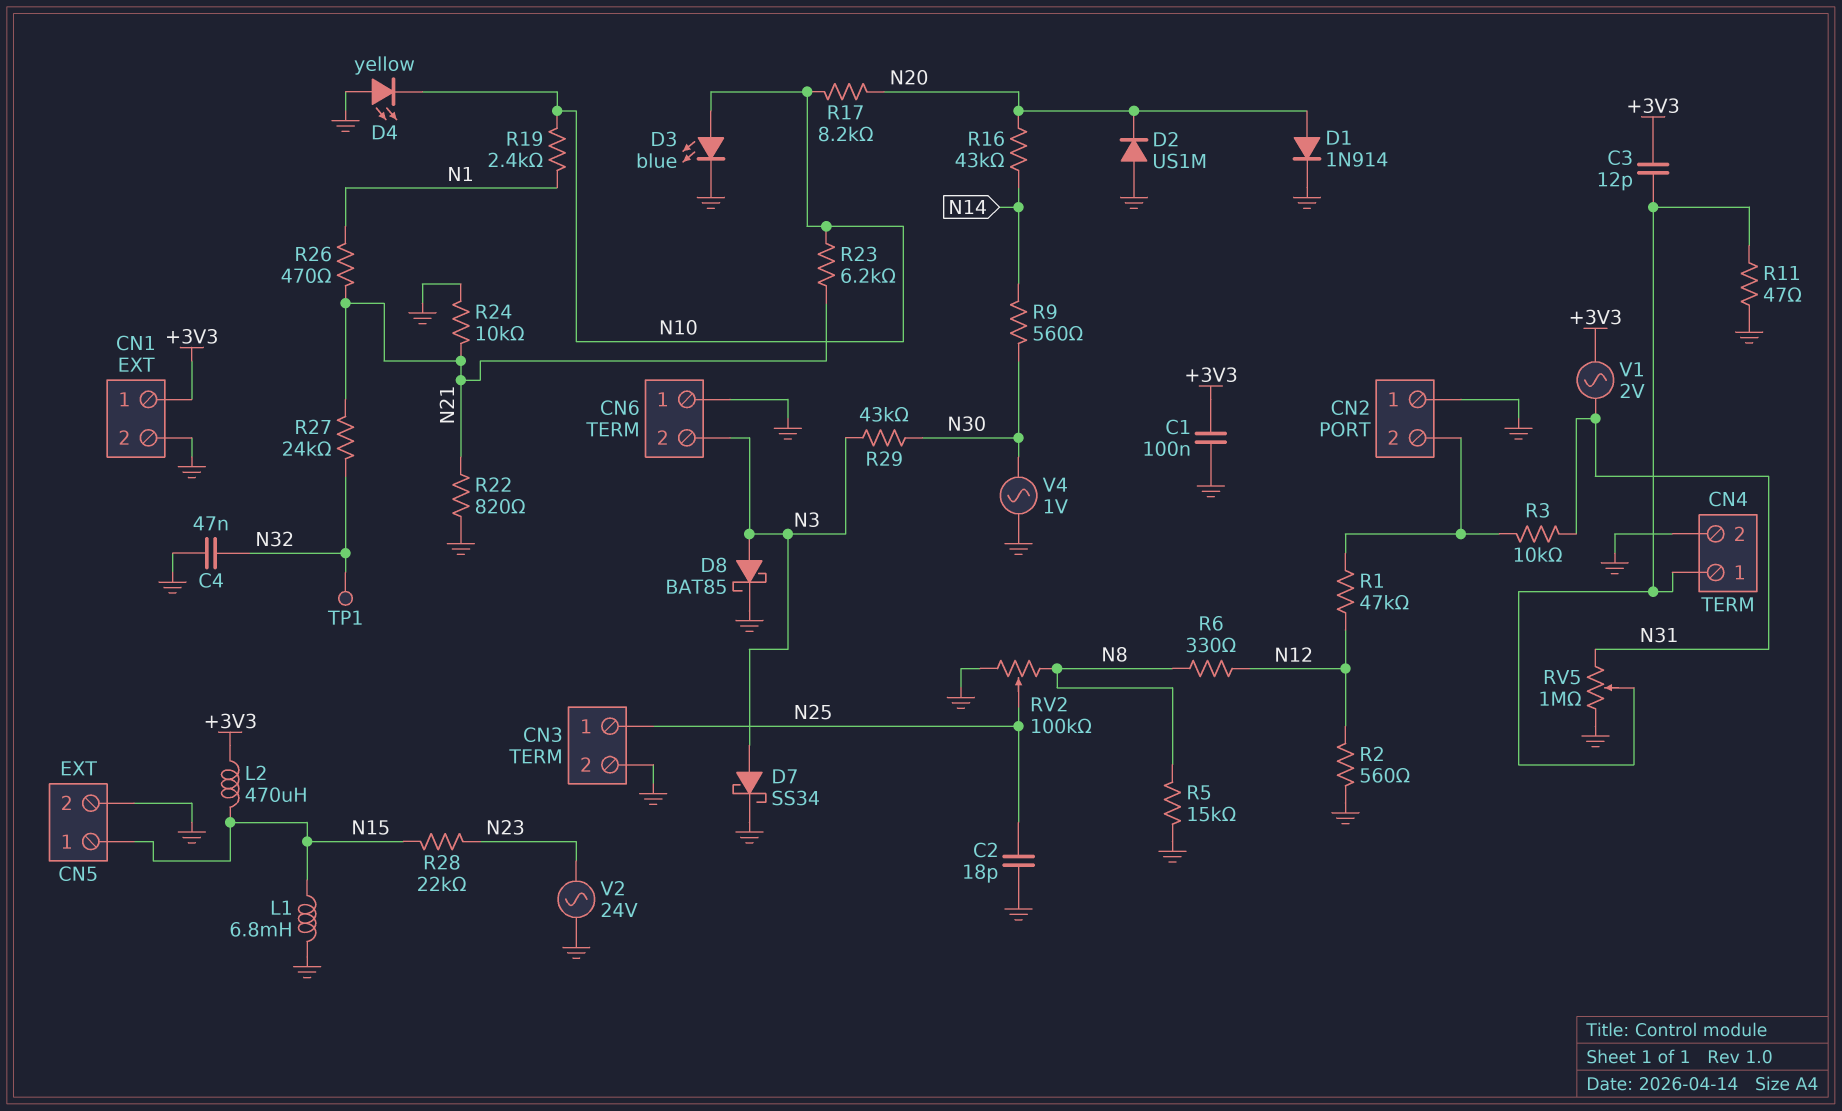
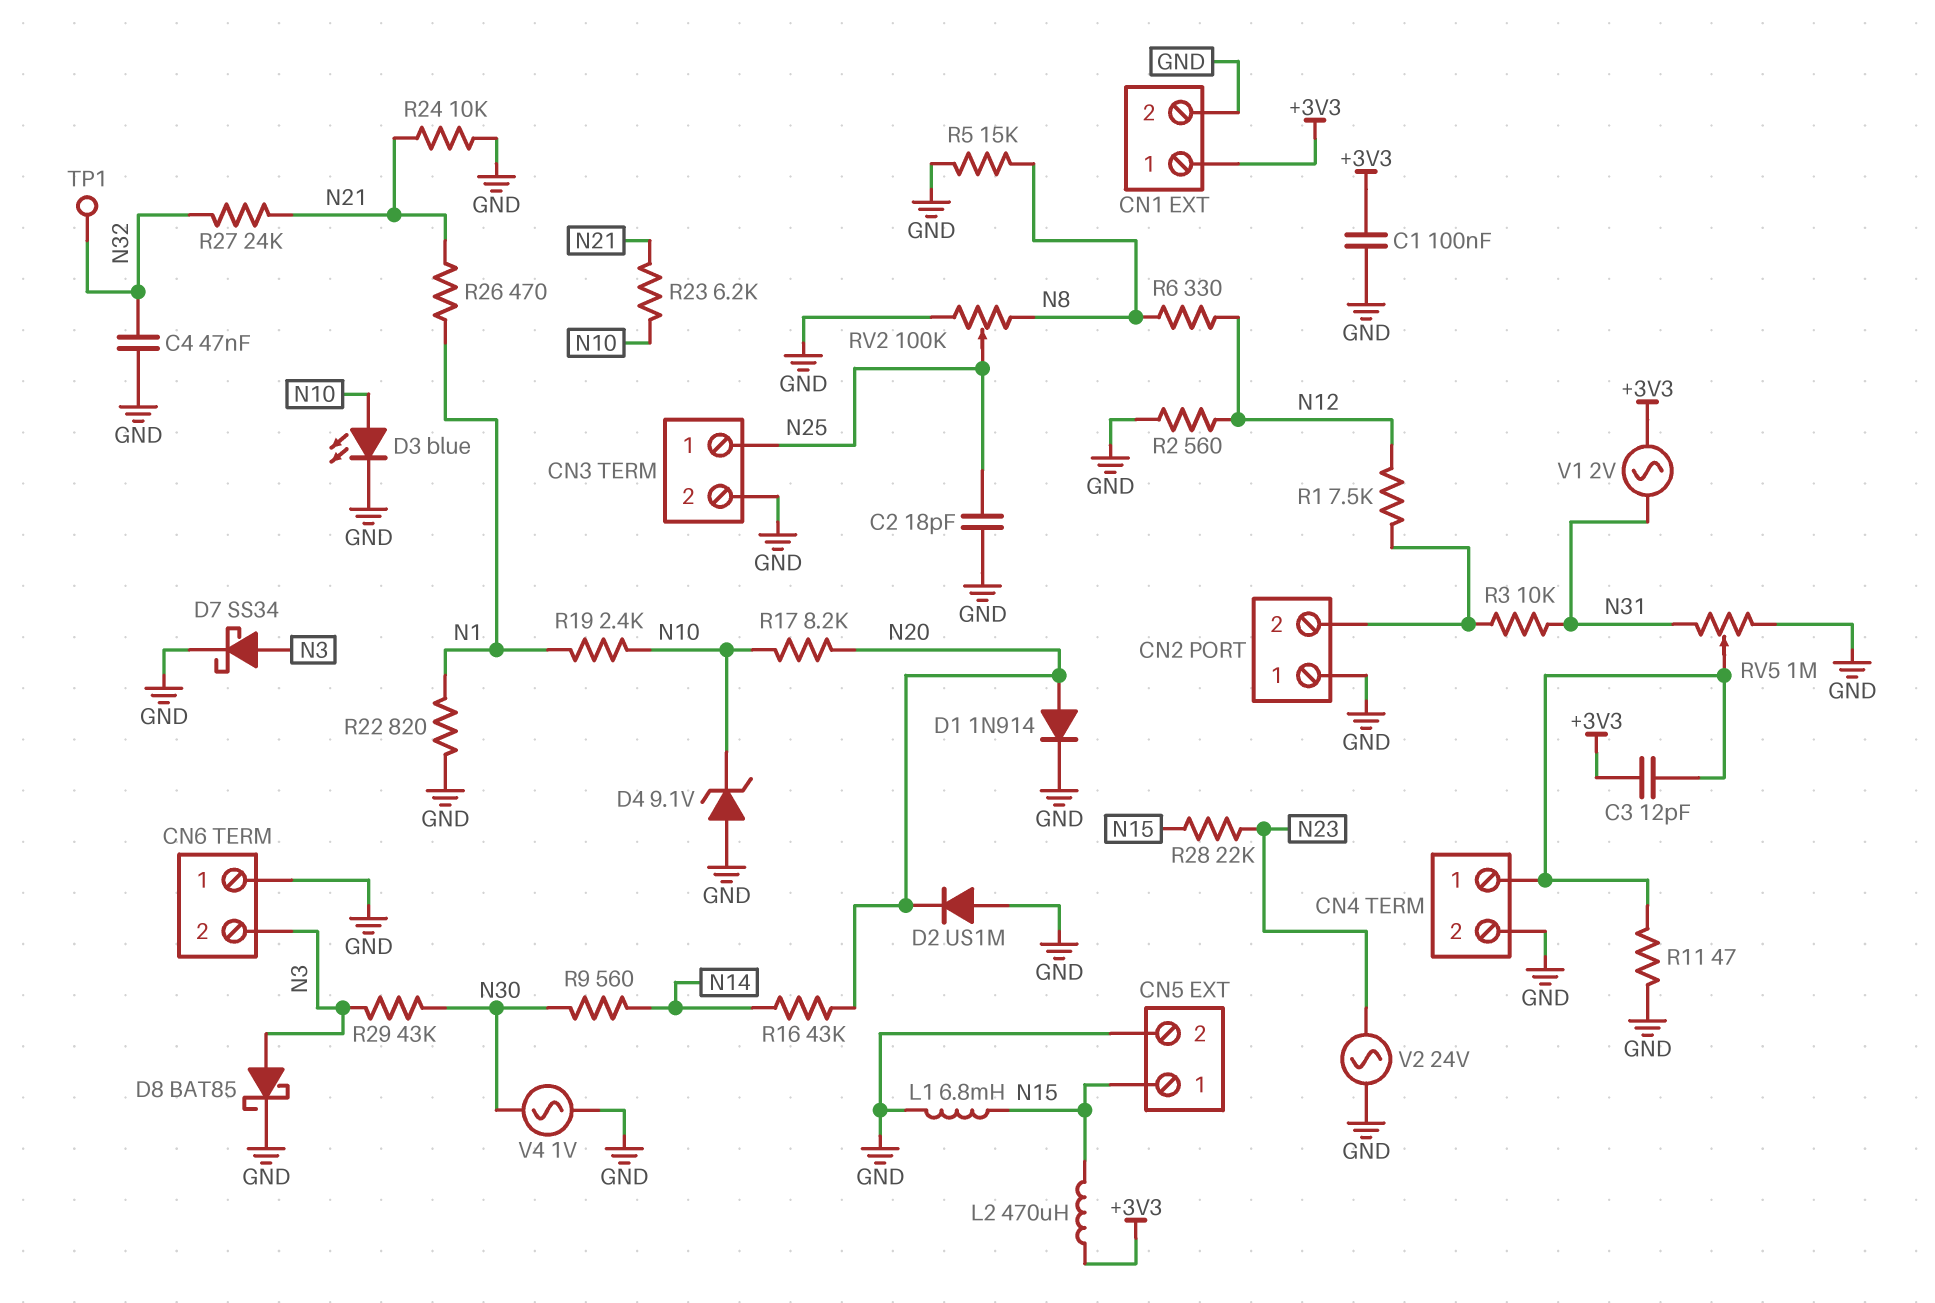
D4: LED yellow (A GND, K N10) -> zener 9.1V (A GND, K N10)
R1: 47k (CN2/2, N12) -> 7.5k (CN2/2, N12)
R22: 820 (GND, N21) -> 820 (GND, N1)

